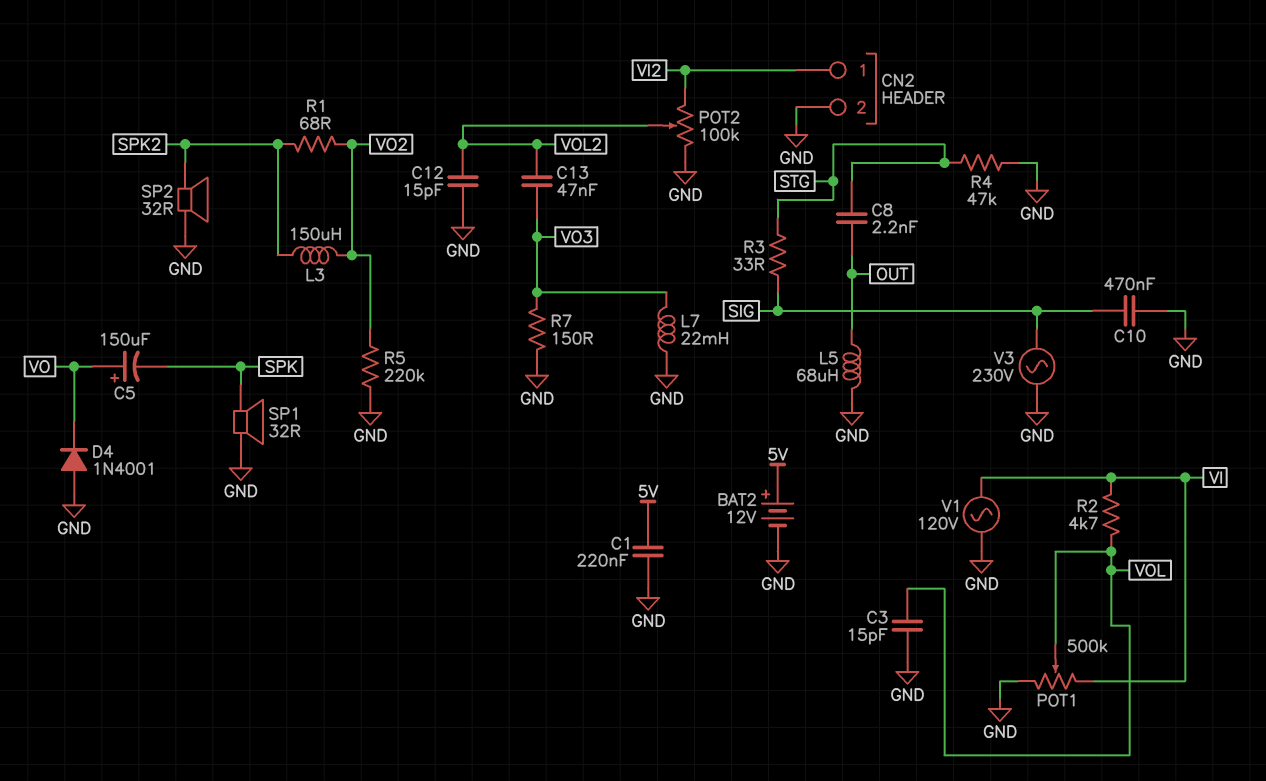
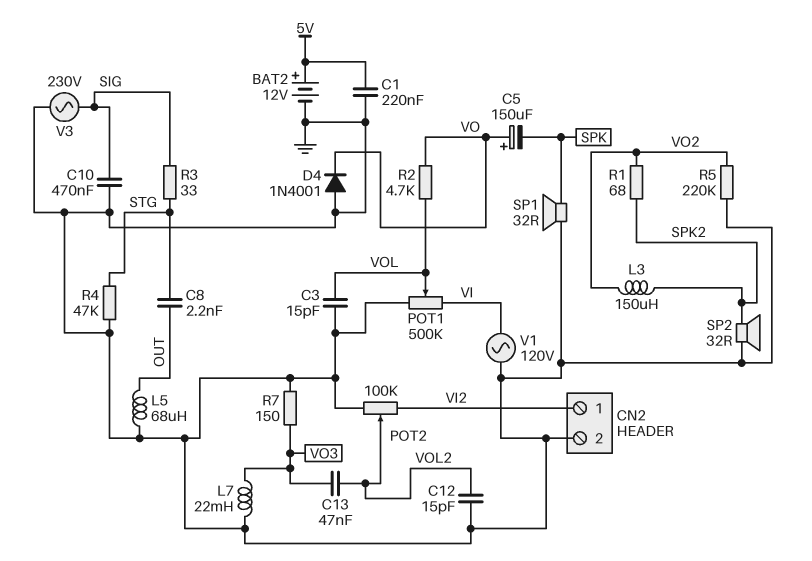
R2: 4.7k (VI, VOL) -> 4.7k (VO, VOL)

